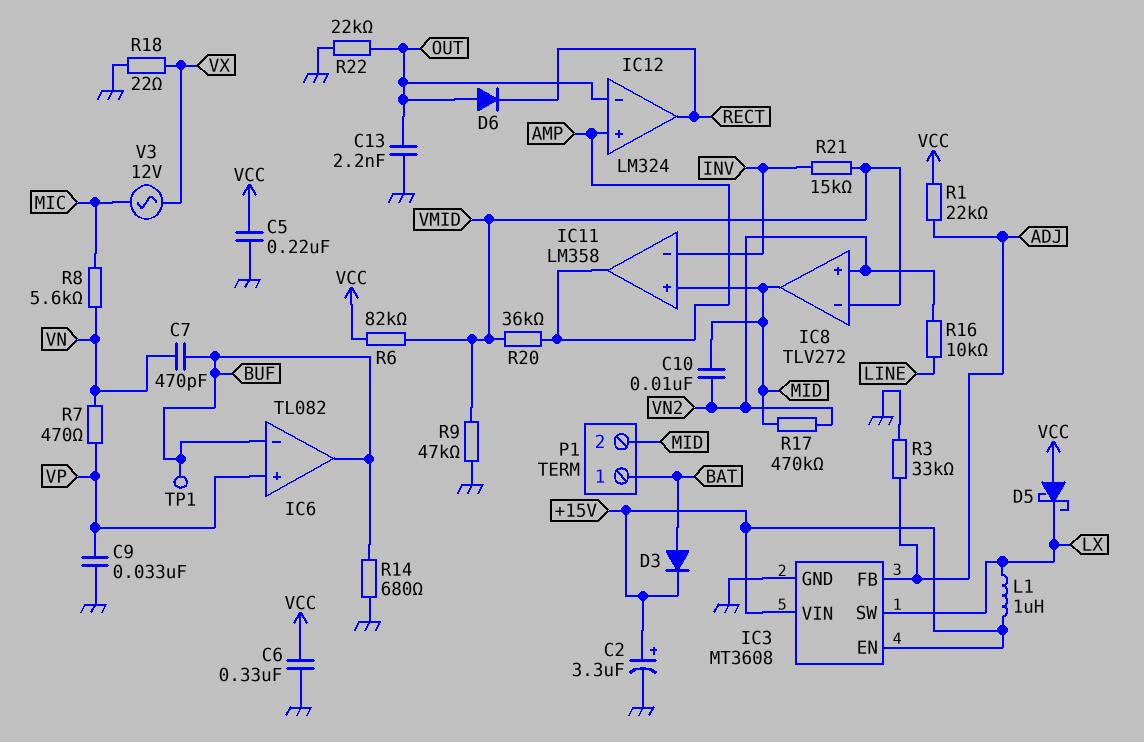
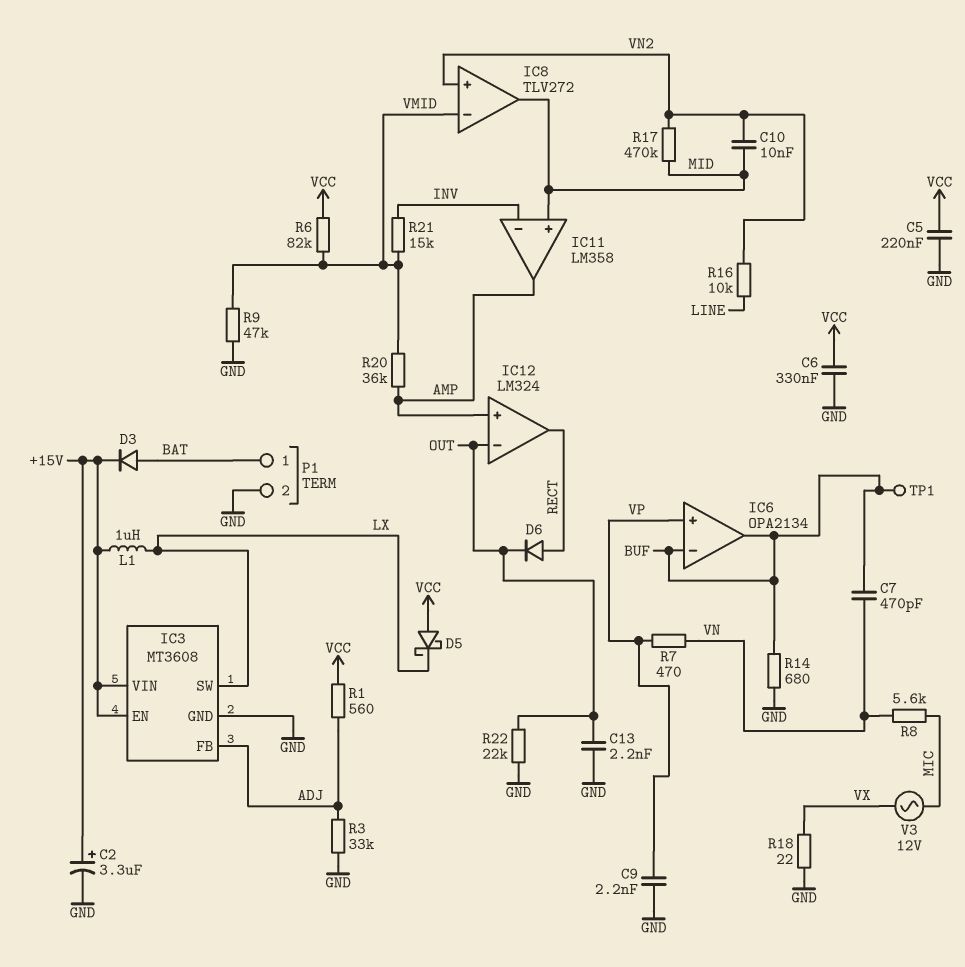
C9: 33nF (GND, VP) -> 2.2nF (GND, VP)
D6: diode (A OUT, K RECT) -> diode (A RECT, K OUT)
IC6: TL082 -> OPA2134
P1 pin 2: MID -> GND
R1: 22k (ADJ, VCC) -> 560 (ADJ, VCC)

